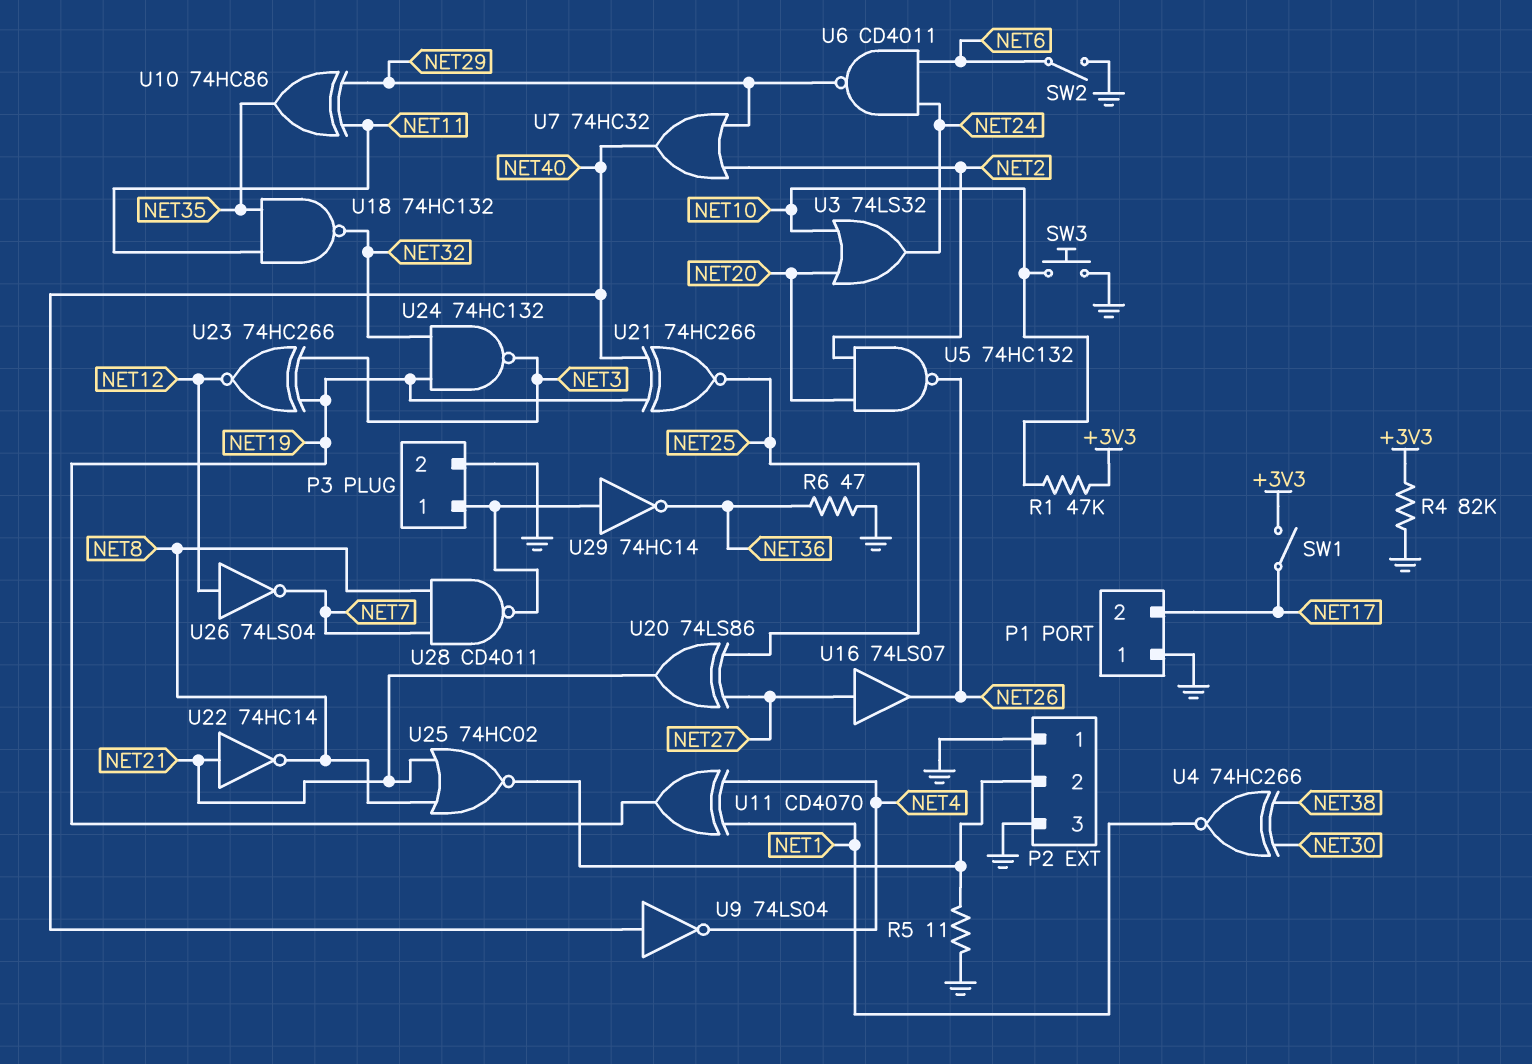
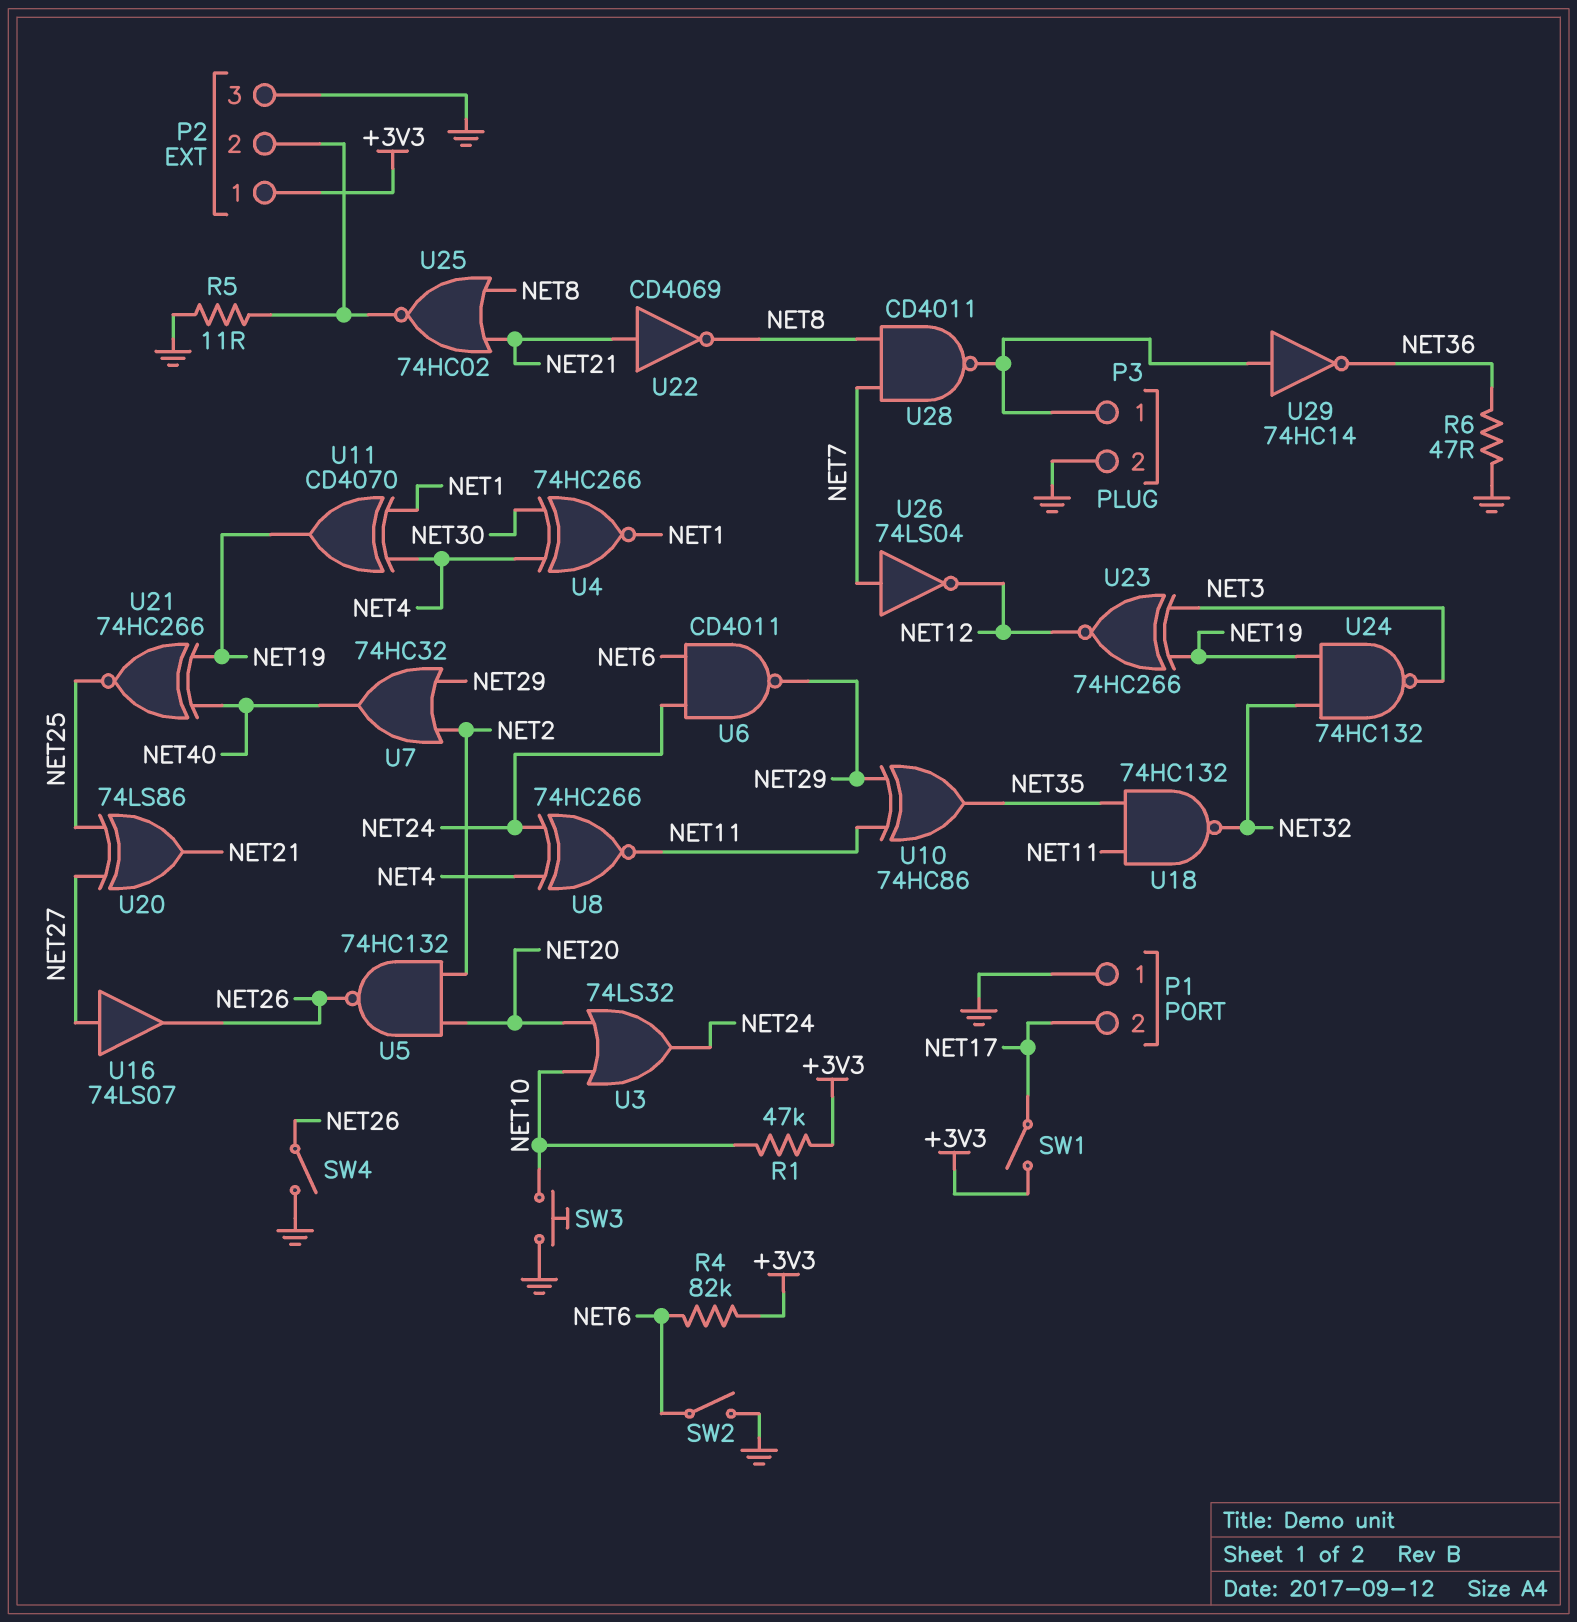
P2 pin 1: GND -> +3V3
R4: 82k (+3V3, GND) -> 82k (+3V3, NET6)
SW4: none -> switch (GND, NET26)
U4: XNOR 74HC266 (in NET30, in NET38, out NET1) -> XNOR 74HC266 (in NET4, in NET30, out NET1)
U8: none -> XNOR 74HC266 (in NET4, in NET24, out NET11)
U9: NOT 74LS04 (in NET40, out NET4) -> none
U22: NOT 74HC14 (in NET21, out NET8) -> NOT CD4069 (in NET21, out NET8)
U26: NOT 74LS04 (in NET12, out NET7) -> NOT 74LS04 (in NET7, out NET12)

